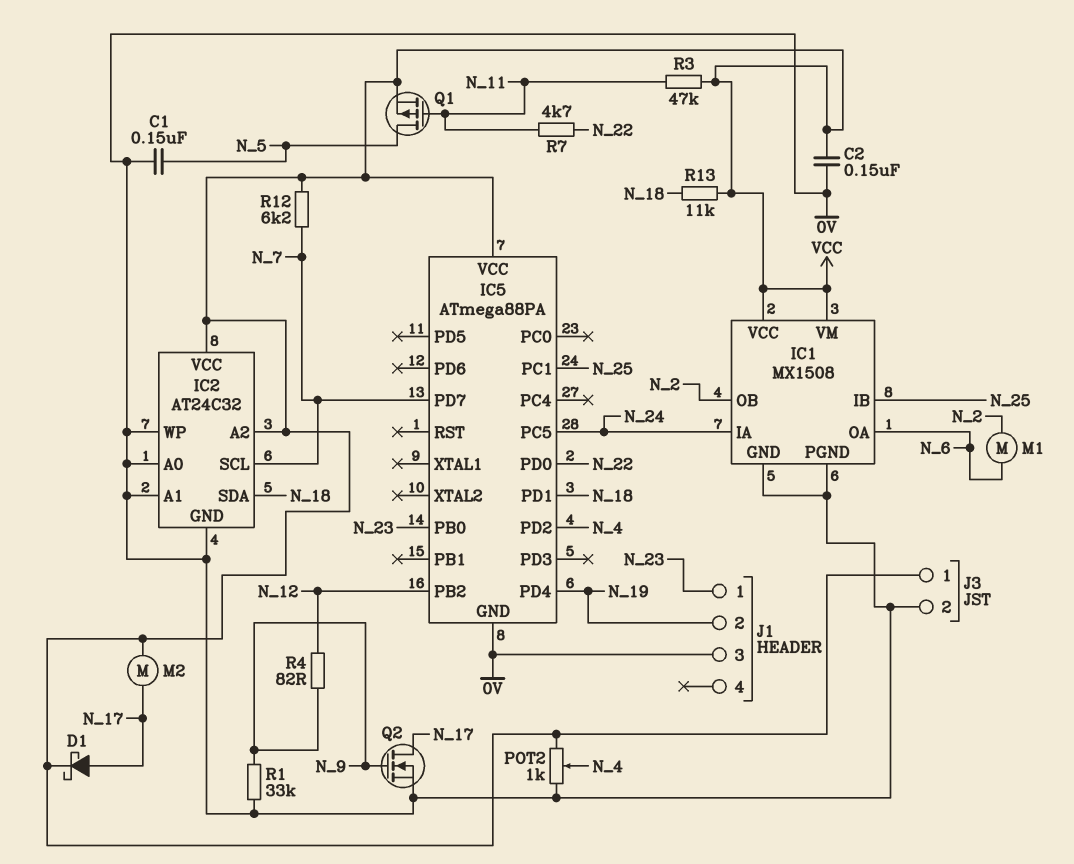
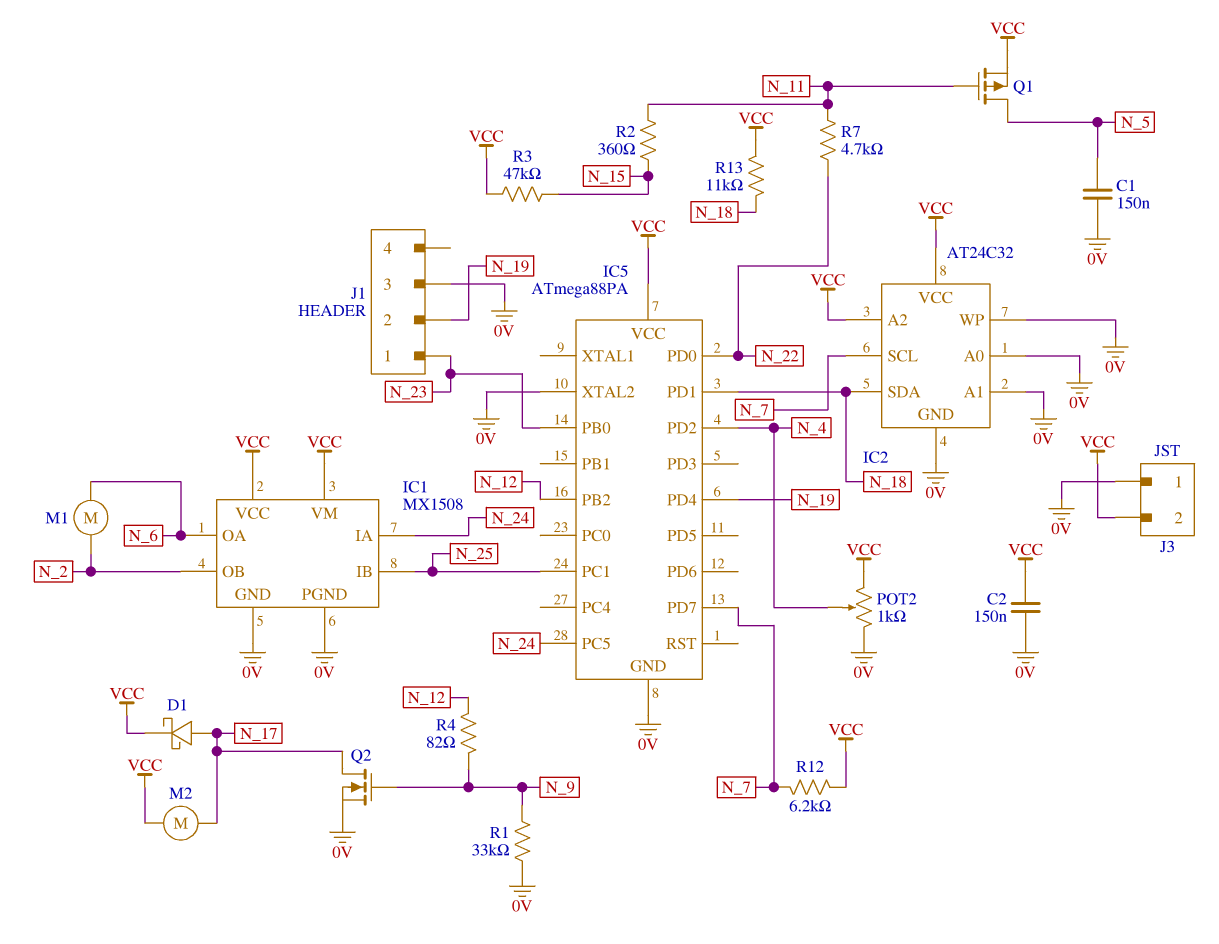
IC5 pin XTAL2: none -> 0V
J3 pin 1: VCC -> 0V
J3 pin 2: 0V -> VCC
R2: none -> 360 (N_11, N_15)
R3: 47k (N_11, VCC) -> 47k (N_15, VCC)

